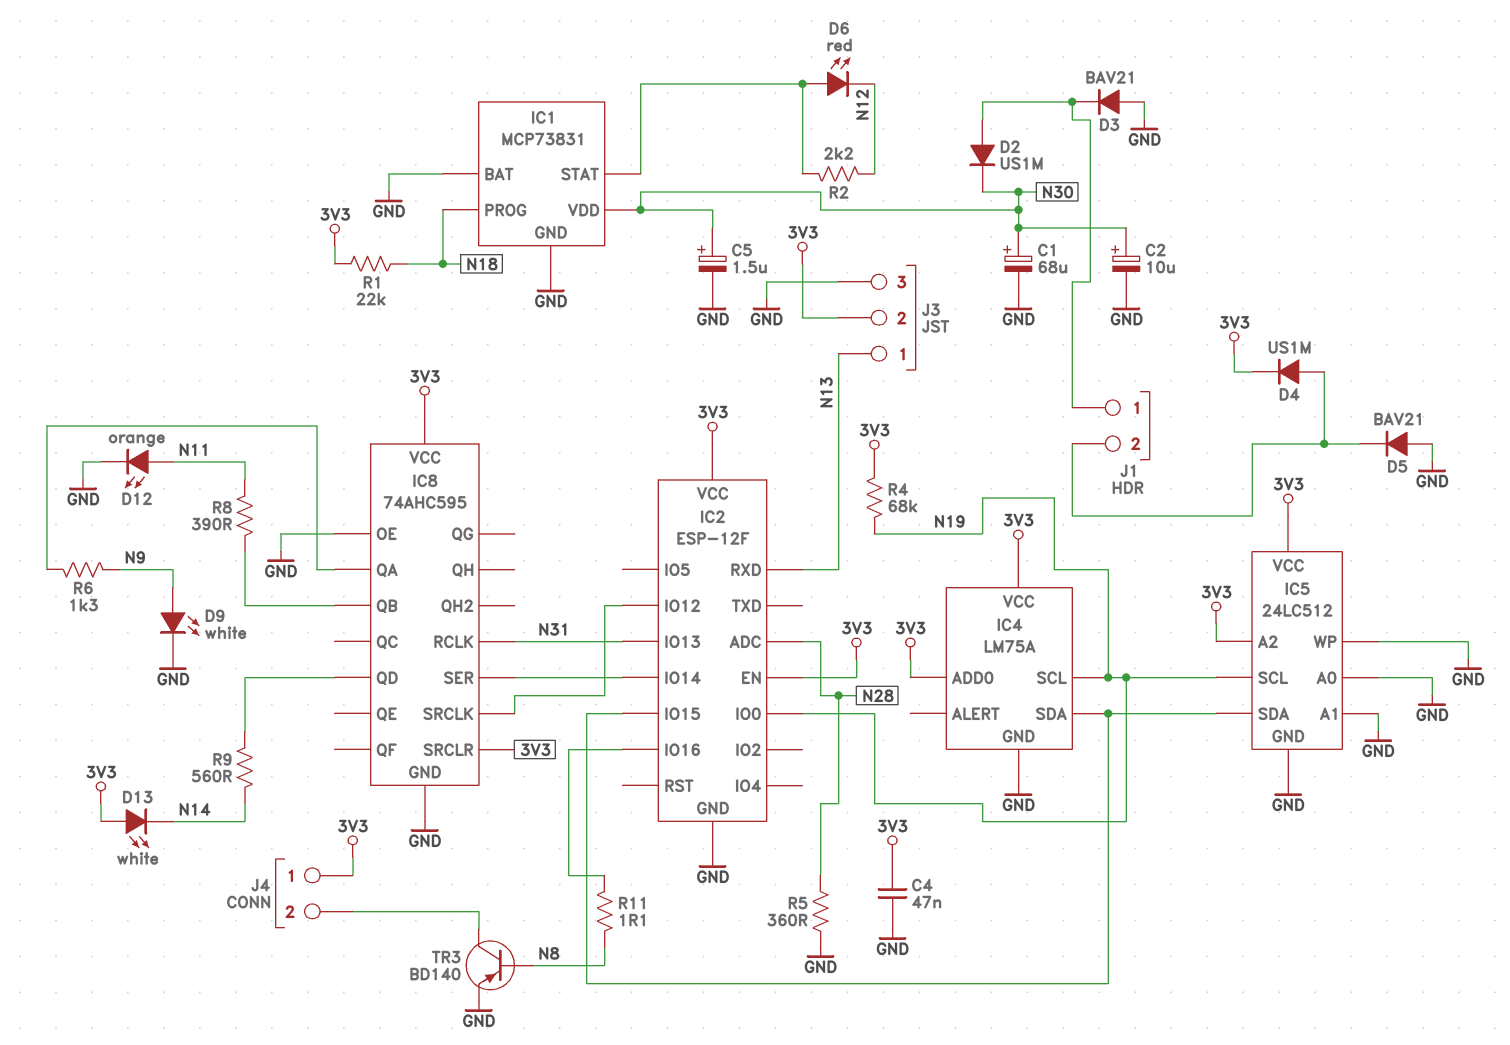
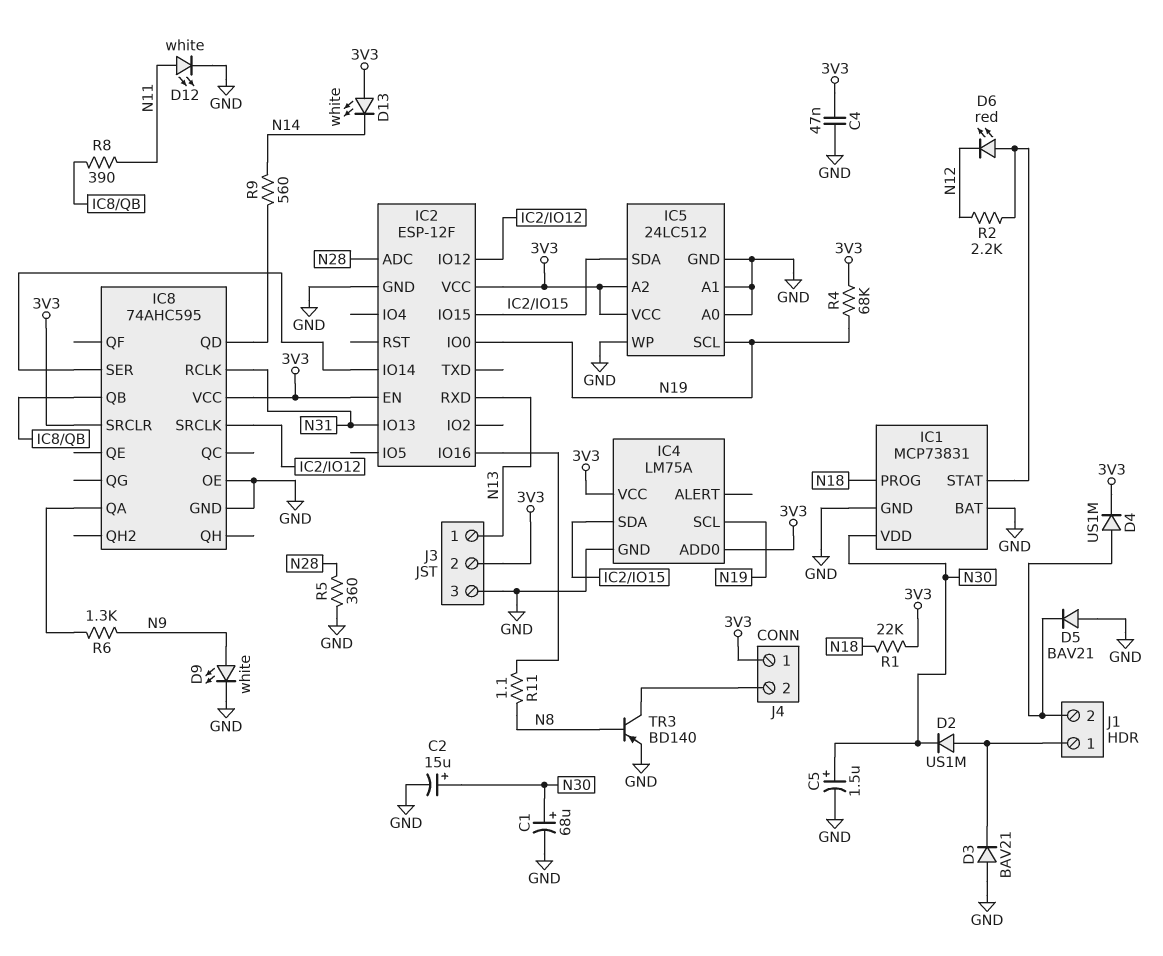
C2: 10uF (plus N30, minus GND) -> 15uF (plus N30, minus GND)
D12: LED orange (A N11, K GND) -> LED white (A N11, K GND)

